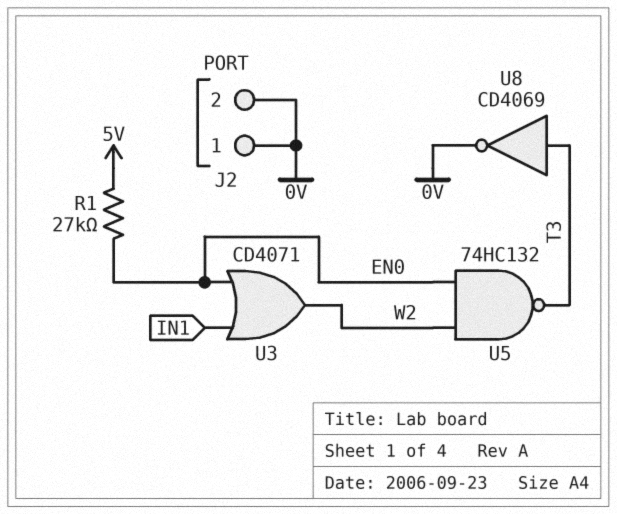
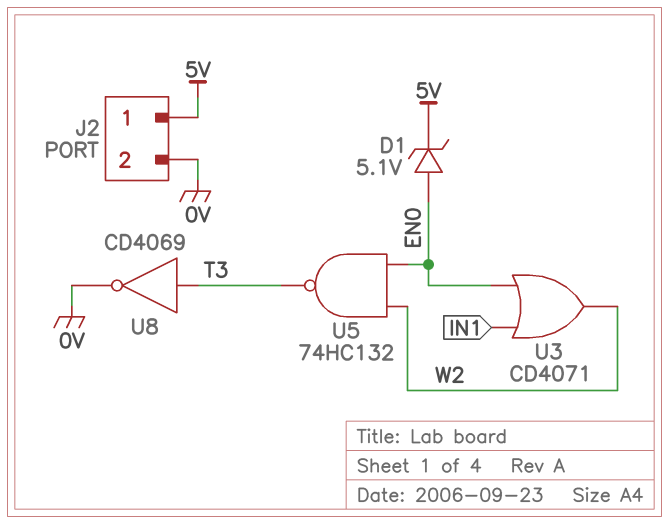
D1: none -> zener 5.1V (A EN0, K 5V)
J2 pin 1: 0V -> 5V
R1: 27k (5V, EN0) -> none

